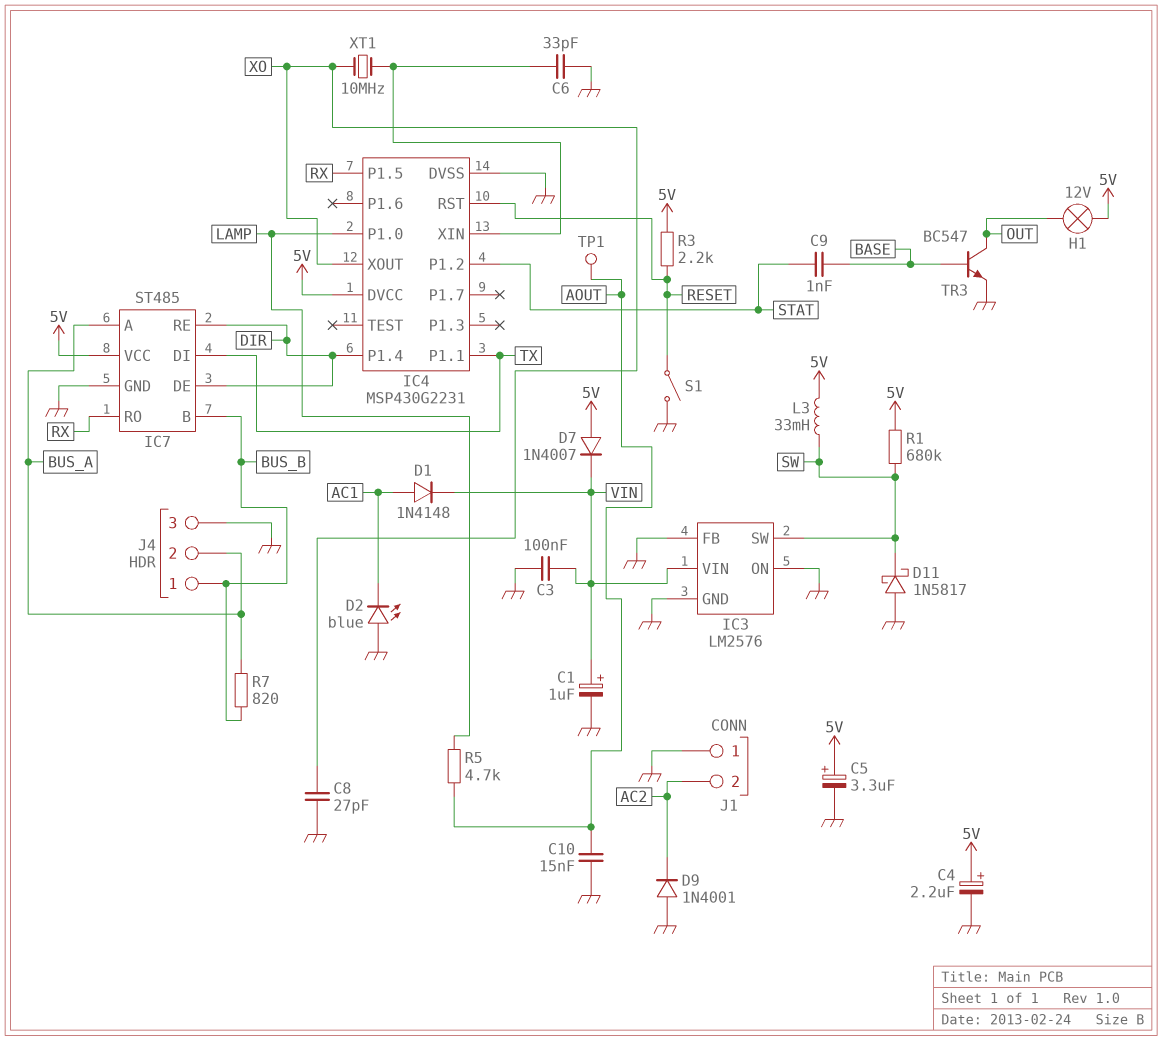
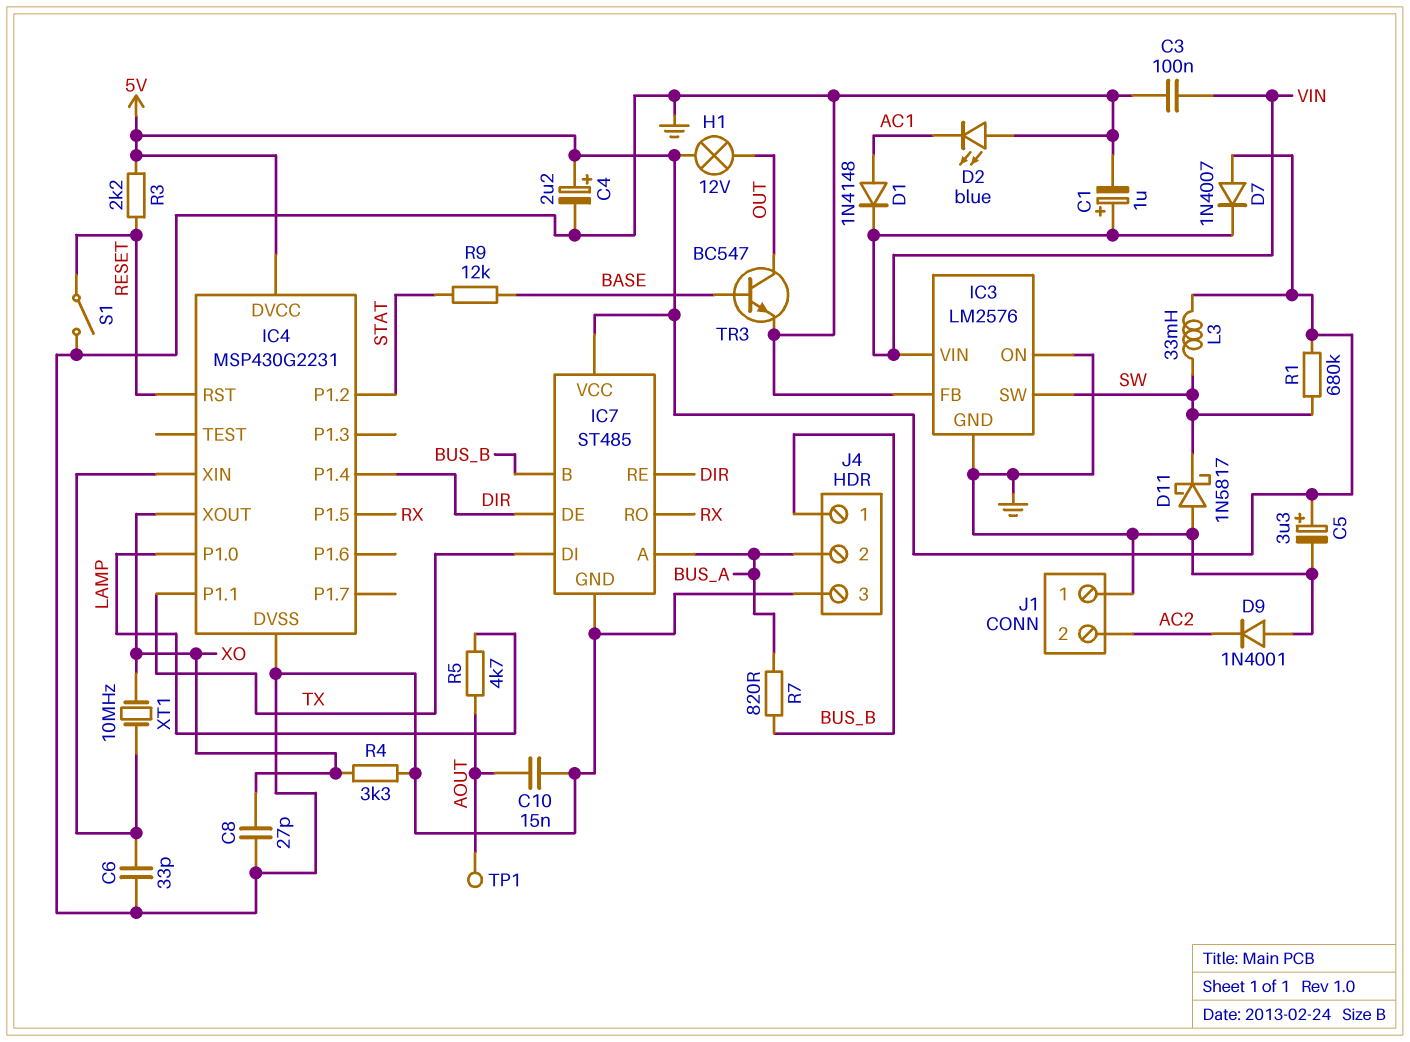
C9: 1nF (BASE, STAT) -> none
R4: none -> 3.3k (GND, XO)
R9: none -> 12k (BASE, STAT)

